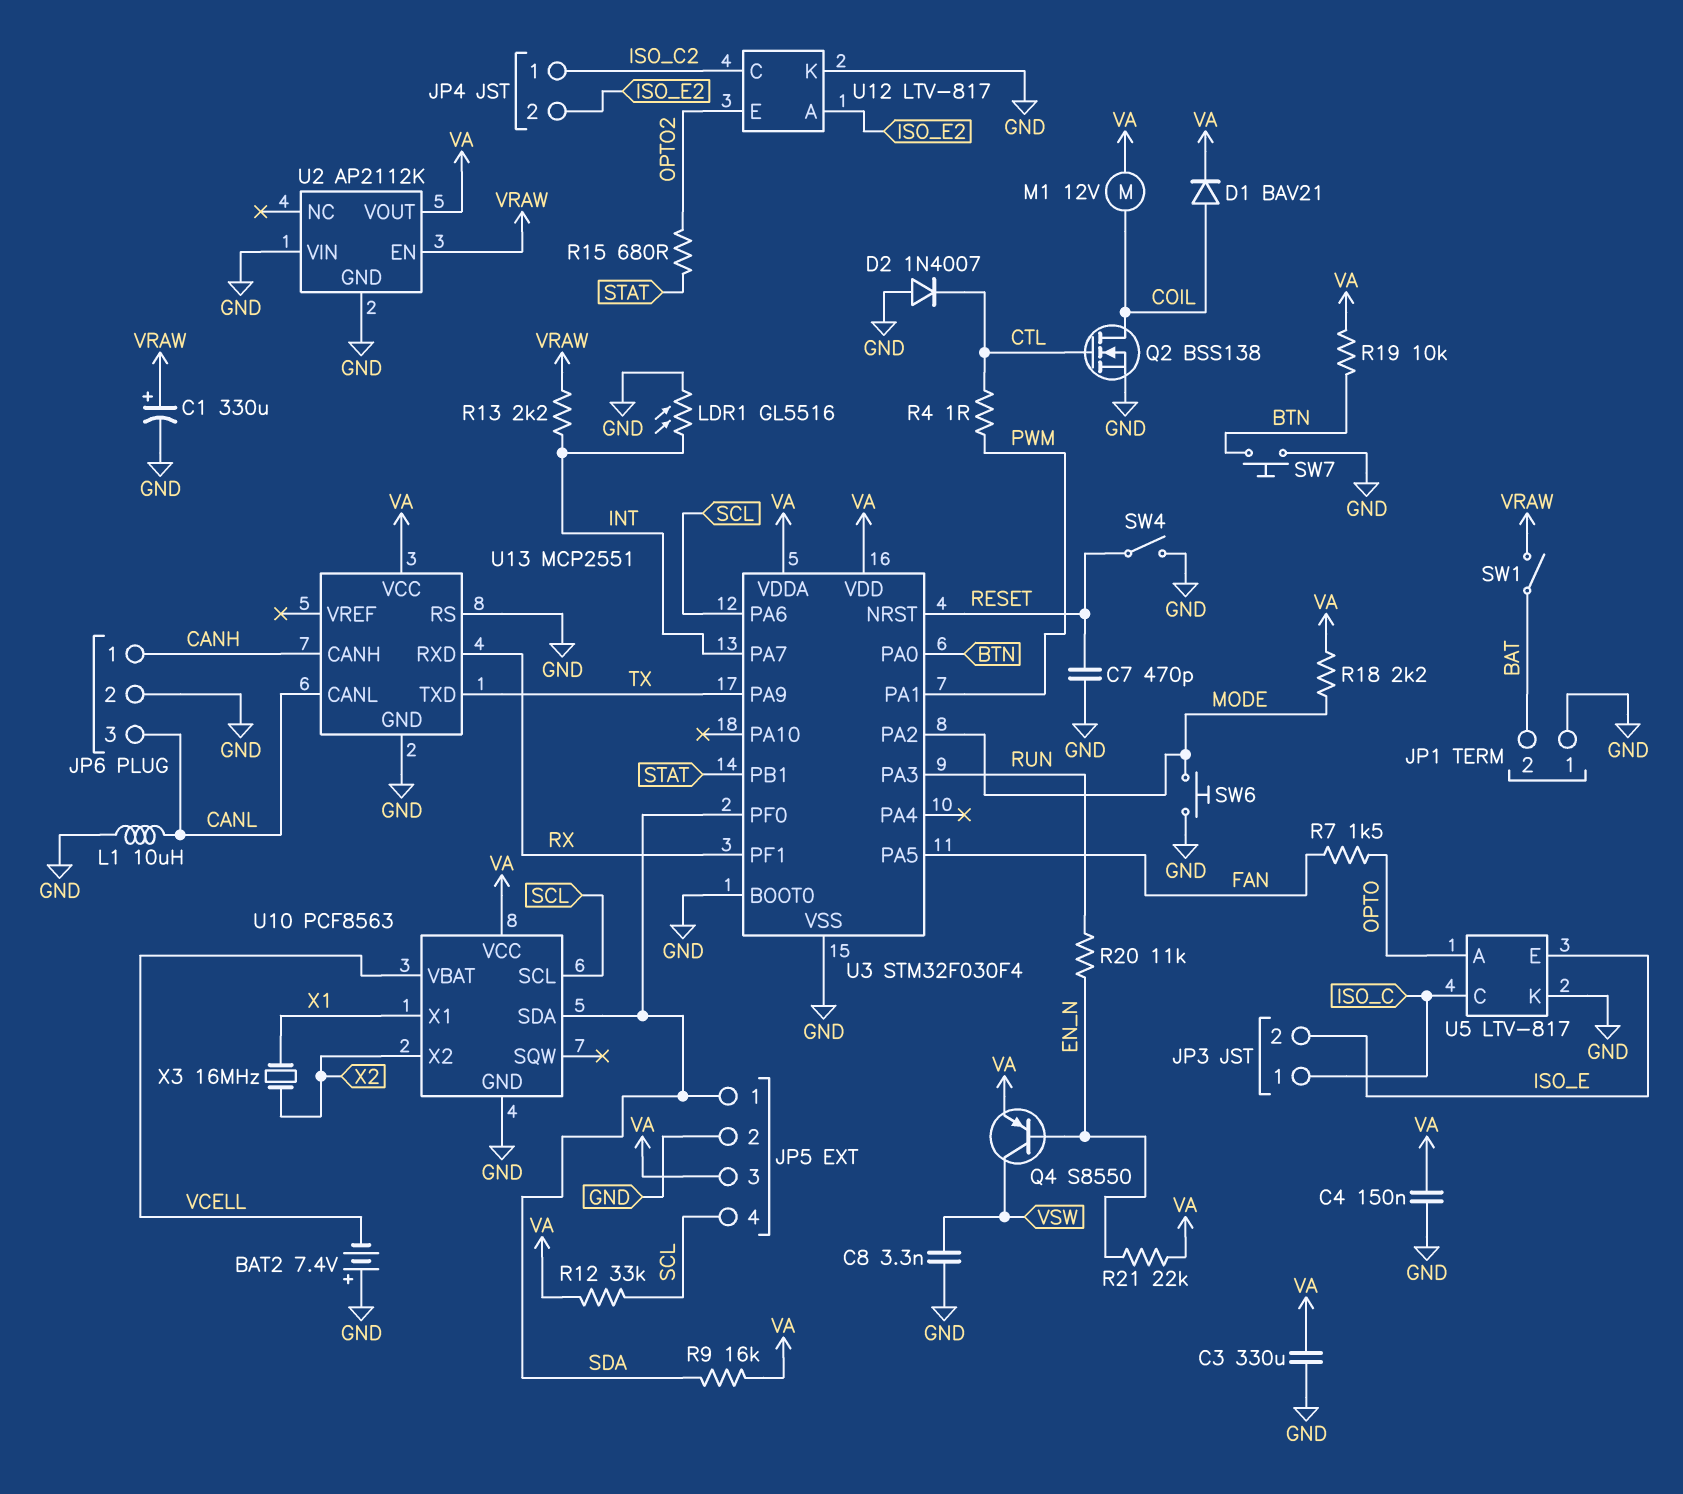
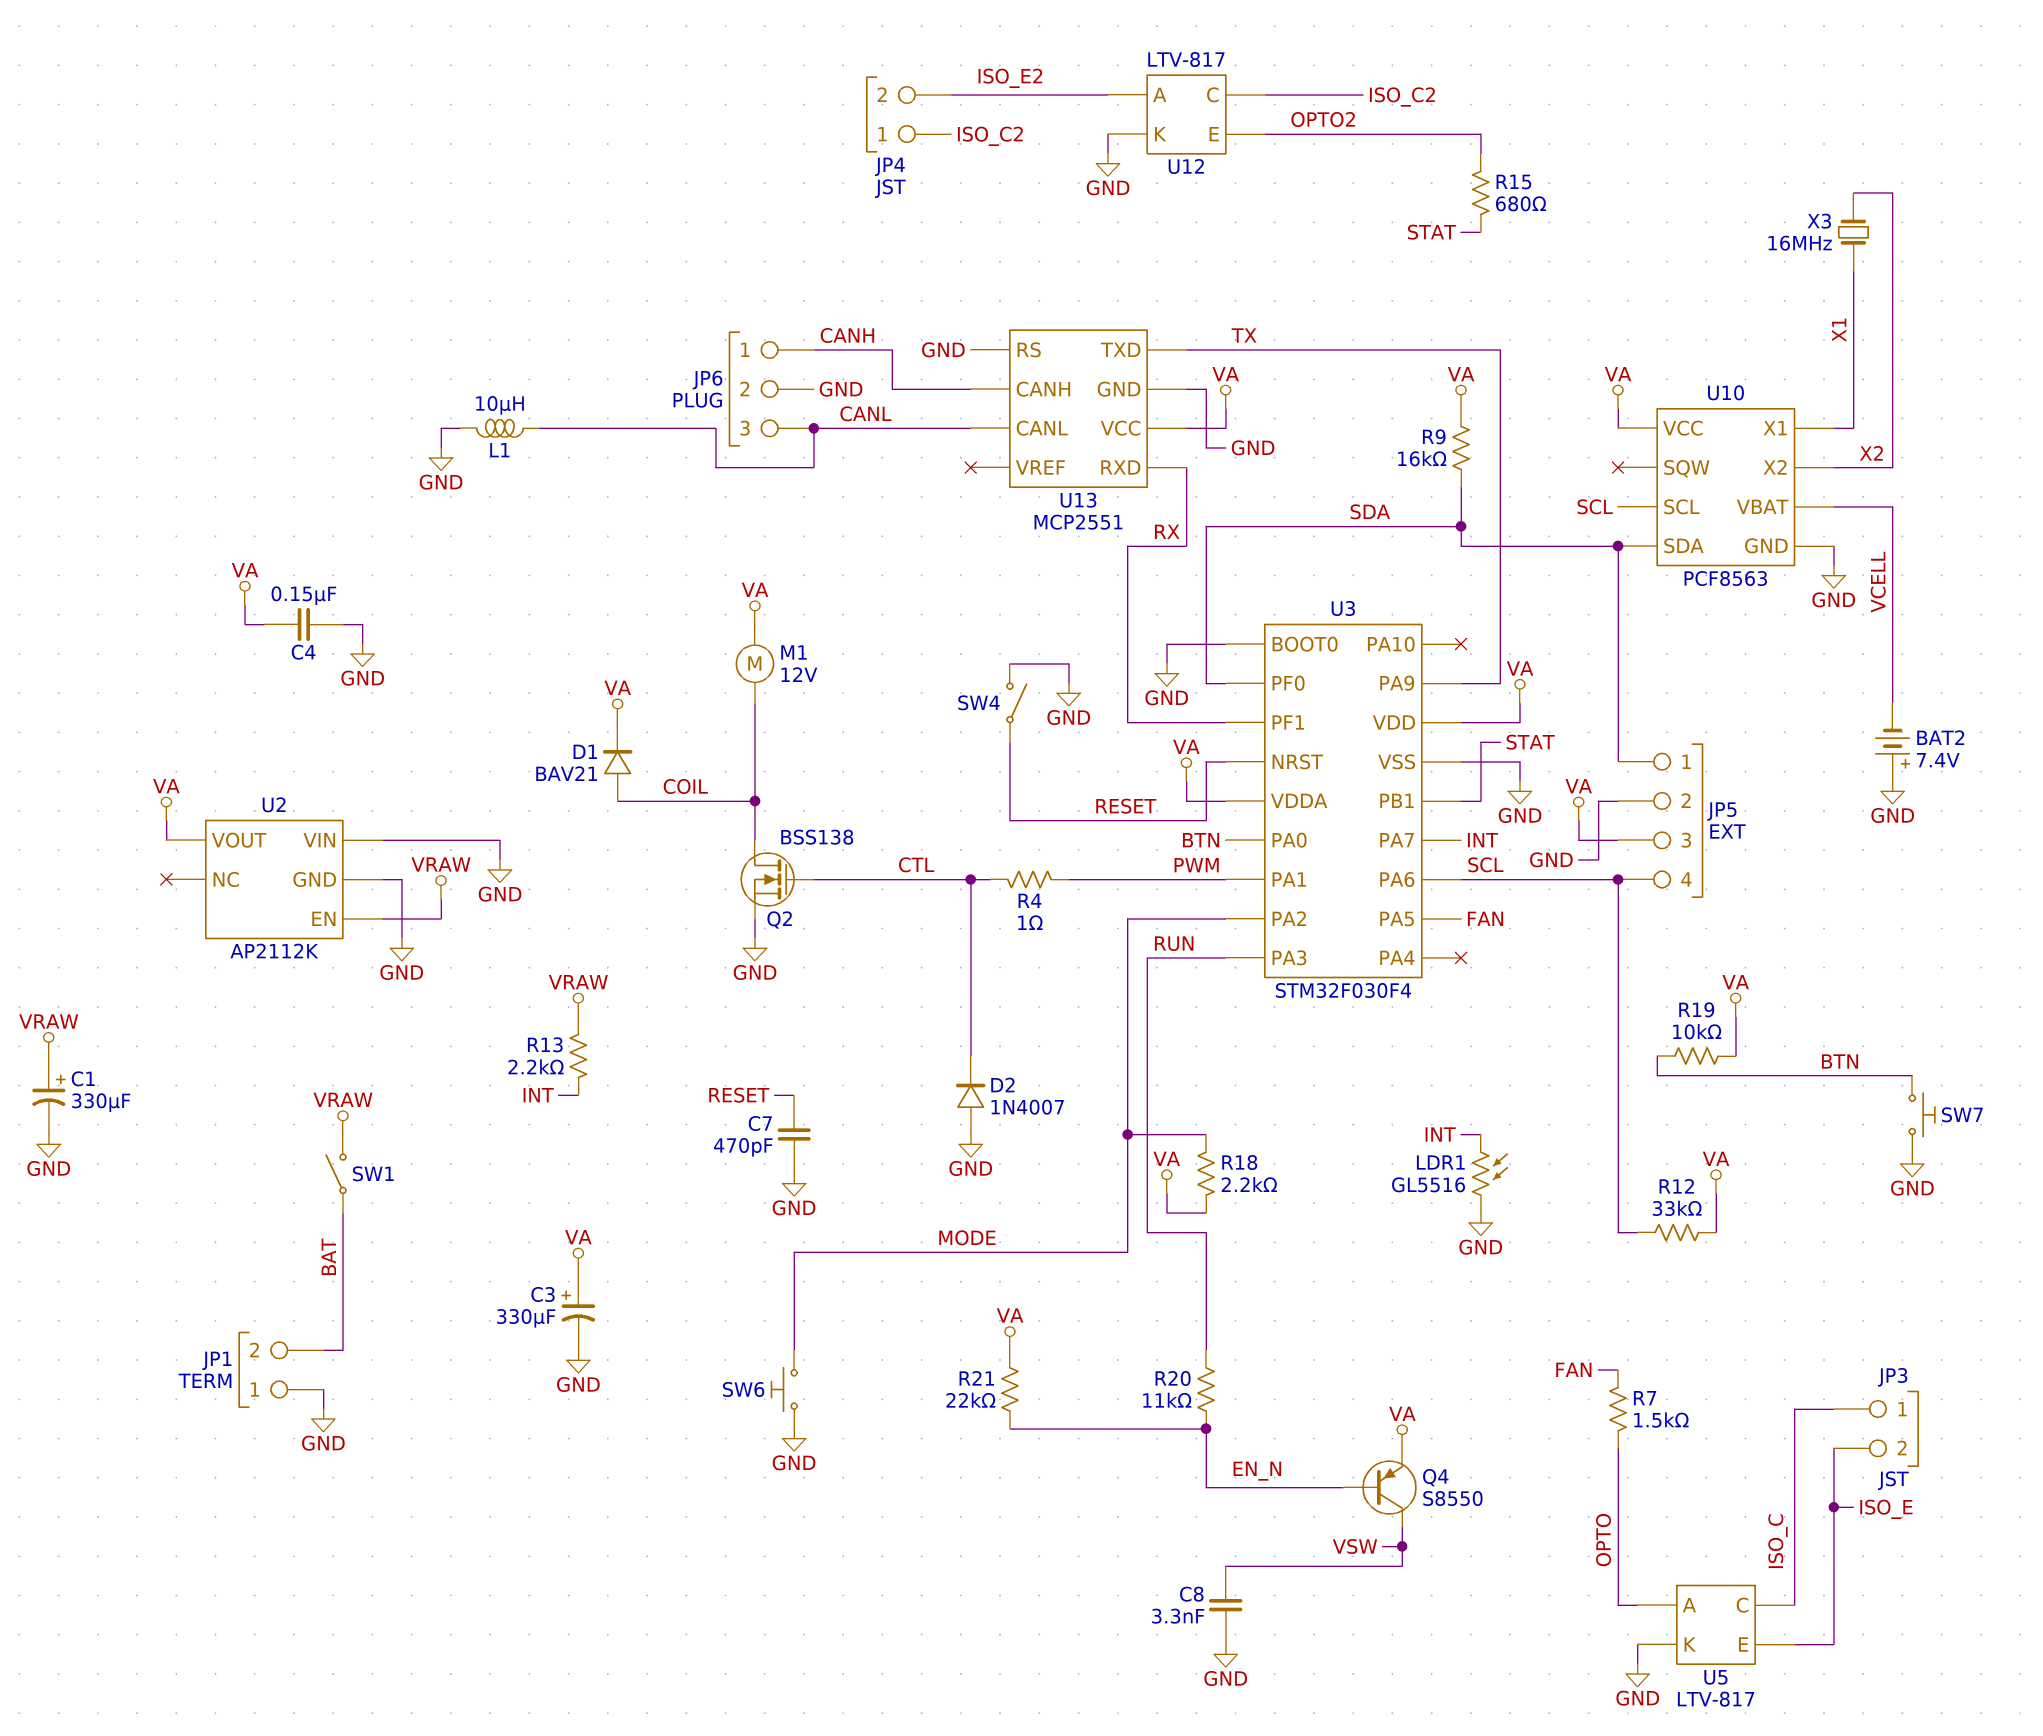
C3: 330uF (GND, VA) -> 330uF (plus VA, minus GND)

